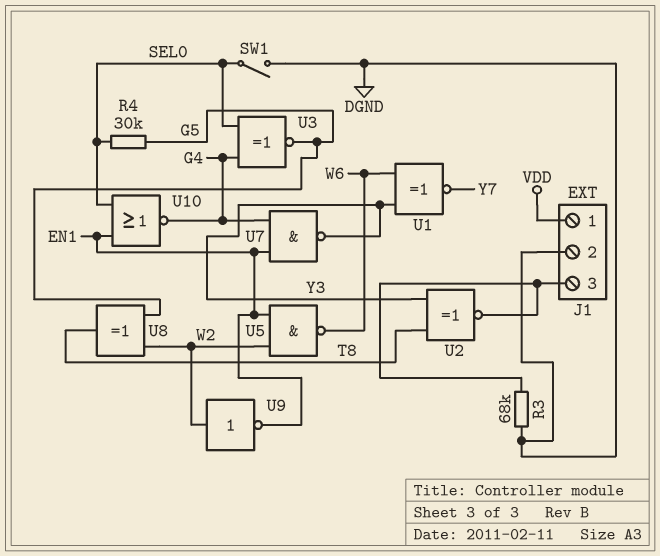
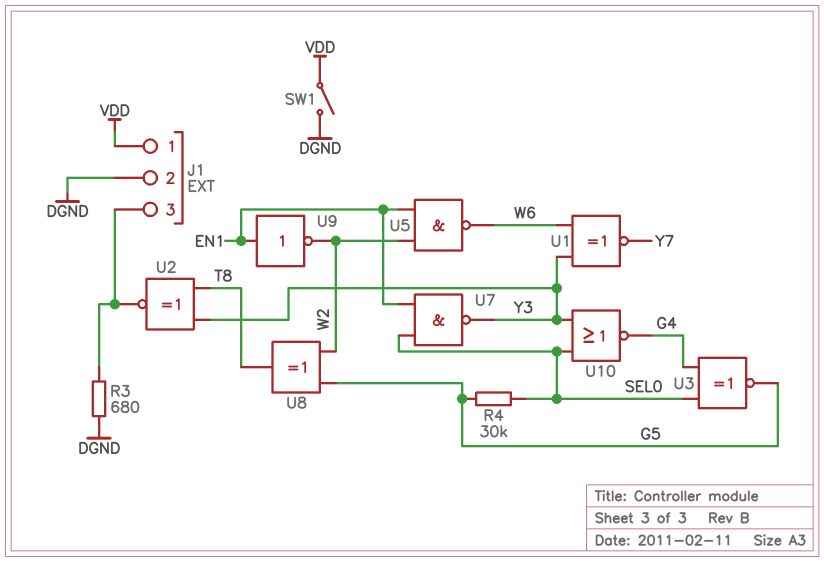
R3: 68k (DGND, J1/3) -> 680 (DGND, J1/3)
SW1: switch (DGND, SEL0) -> switch (DGND, VDD)
U7: NAND (in EN1, in G4, out Y3) -> NAND (in EN1, in SEL0, out Y3)
U9: NOT (in W2, out EN1) -> NOT (in EN1, out W2)
U10: NOR (in EN1, in SEL0, out G4) -> NOR (in SEL0, in Y3, out G4)

